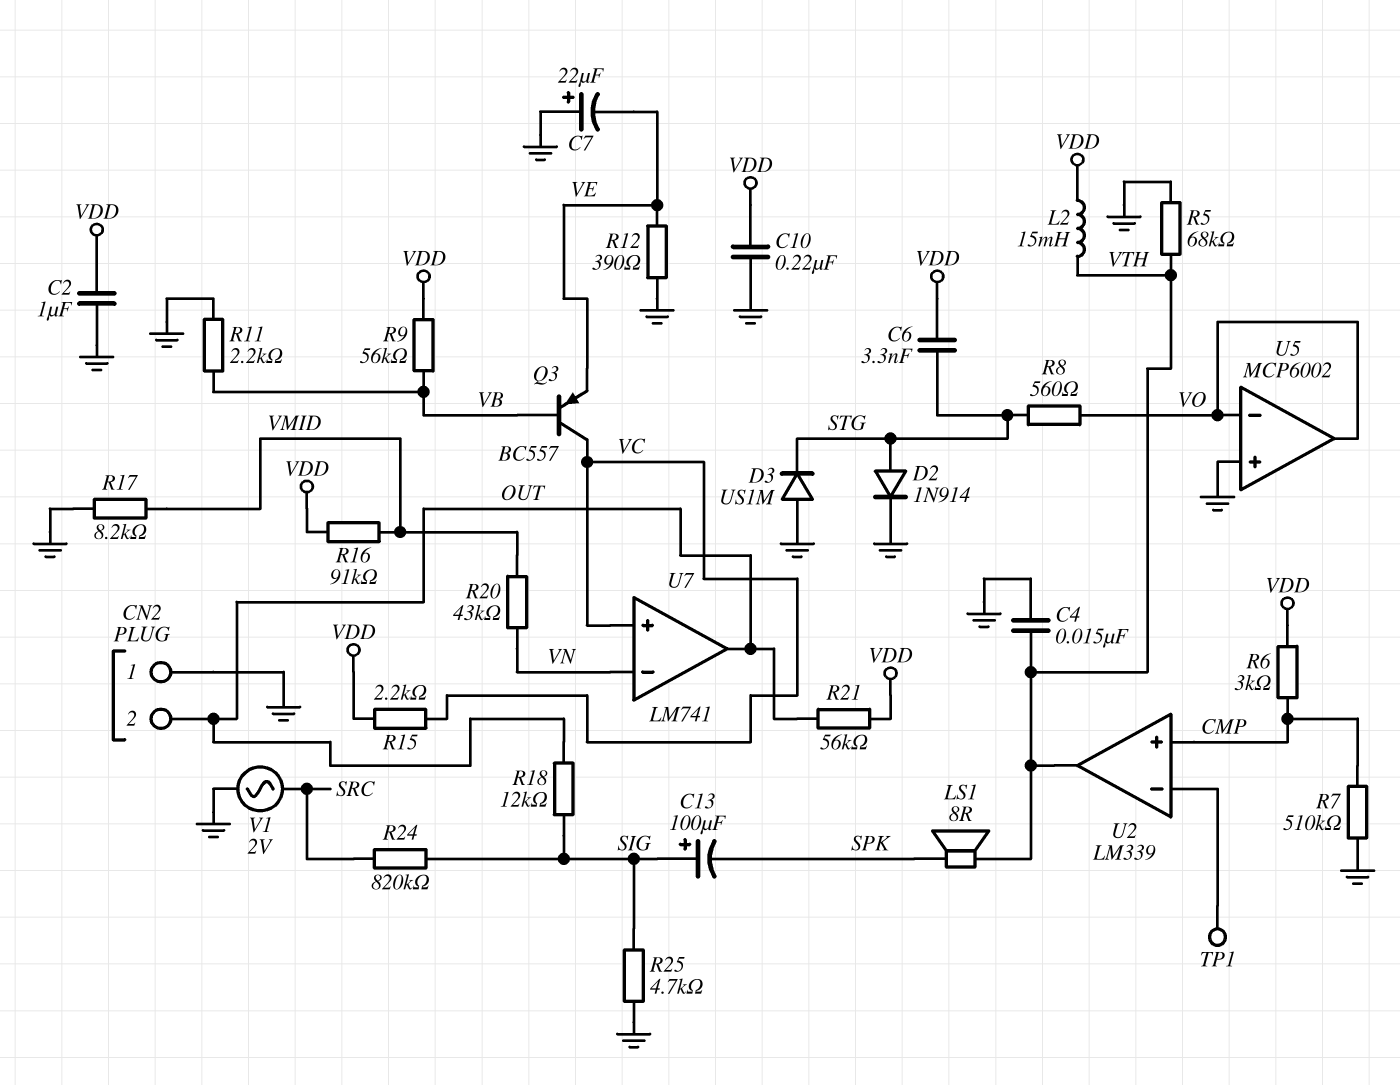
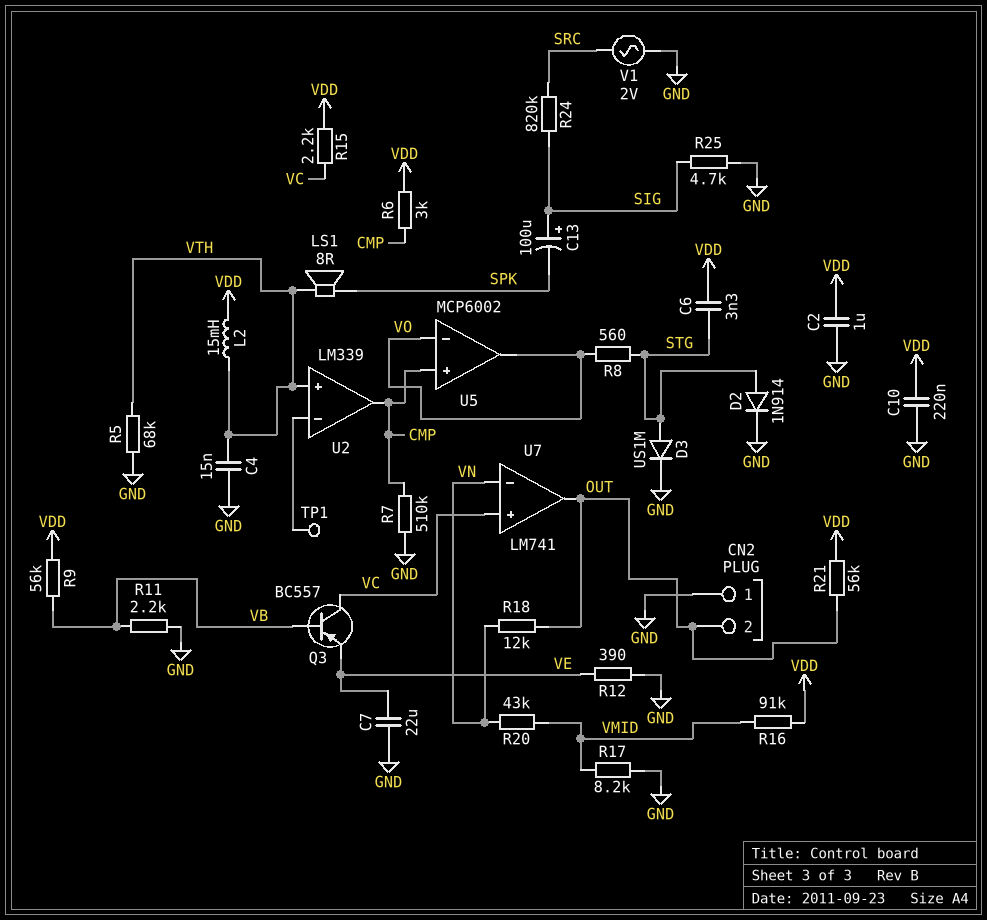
C7: 22uF (plus GND, minus VE) -> 22uF (GND, VE)
D3: diode US1M (A GND, K STG) -> diode US1M (A STG, K GND)
R18: 12k (OUT, SIG) -> 12k (OUT, VN)
U2 pin in+: CMP -> VTH
U2 pin out: VTH -> CMP
U5 pin in+: GND -> CMP

